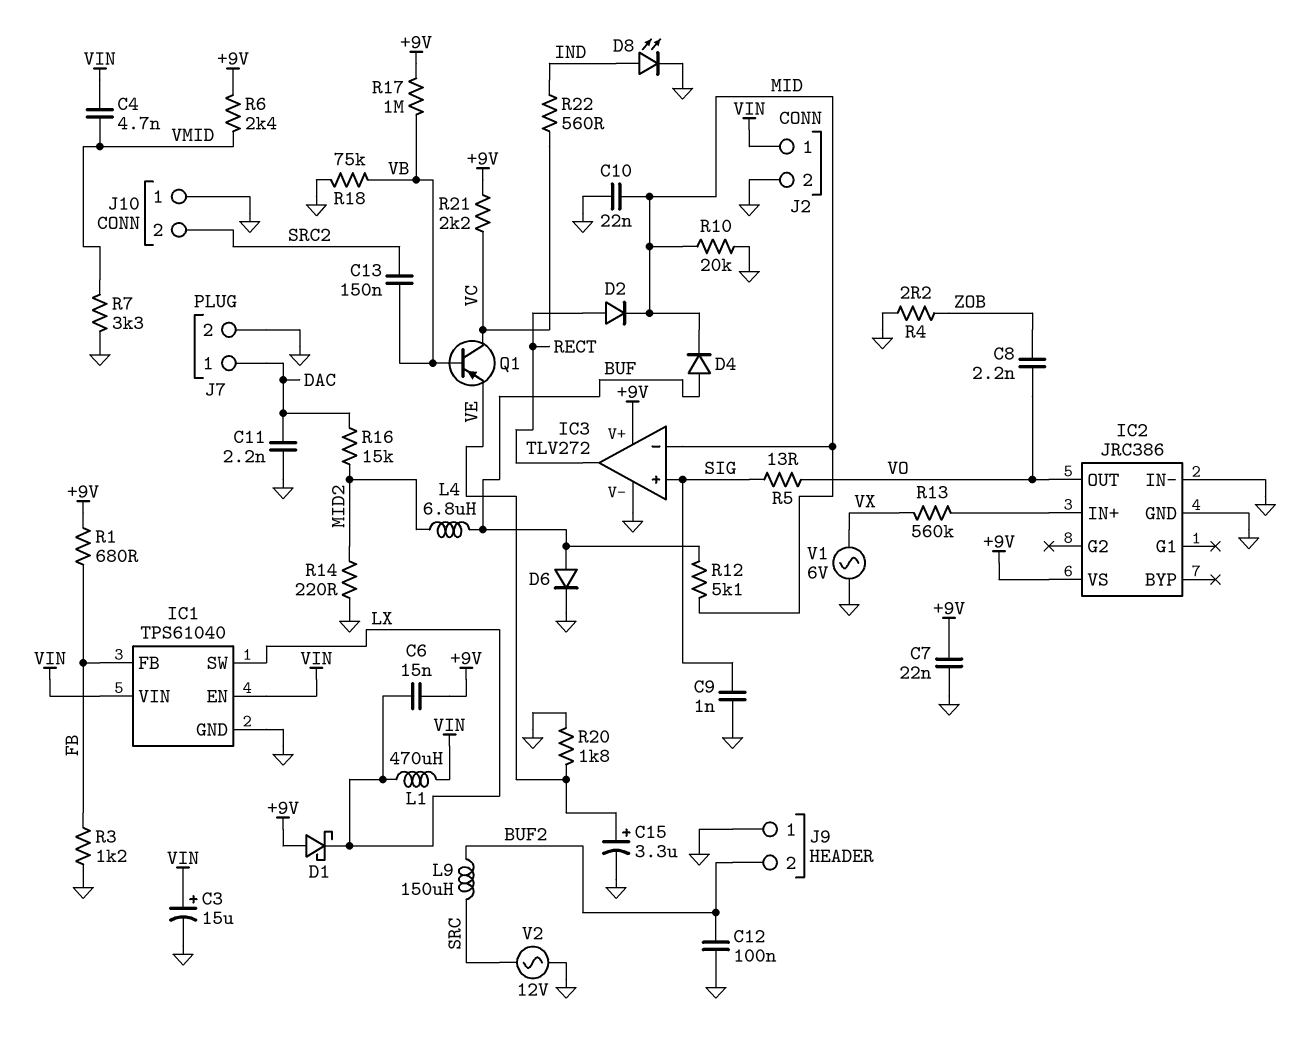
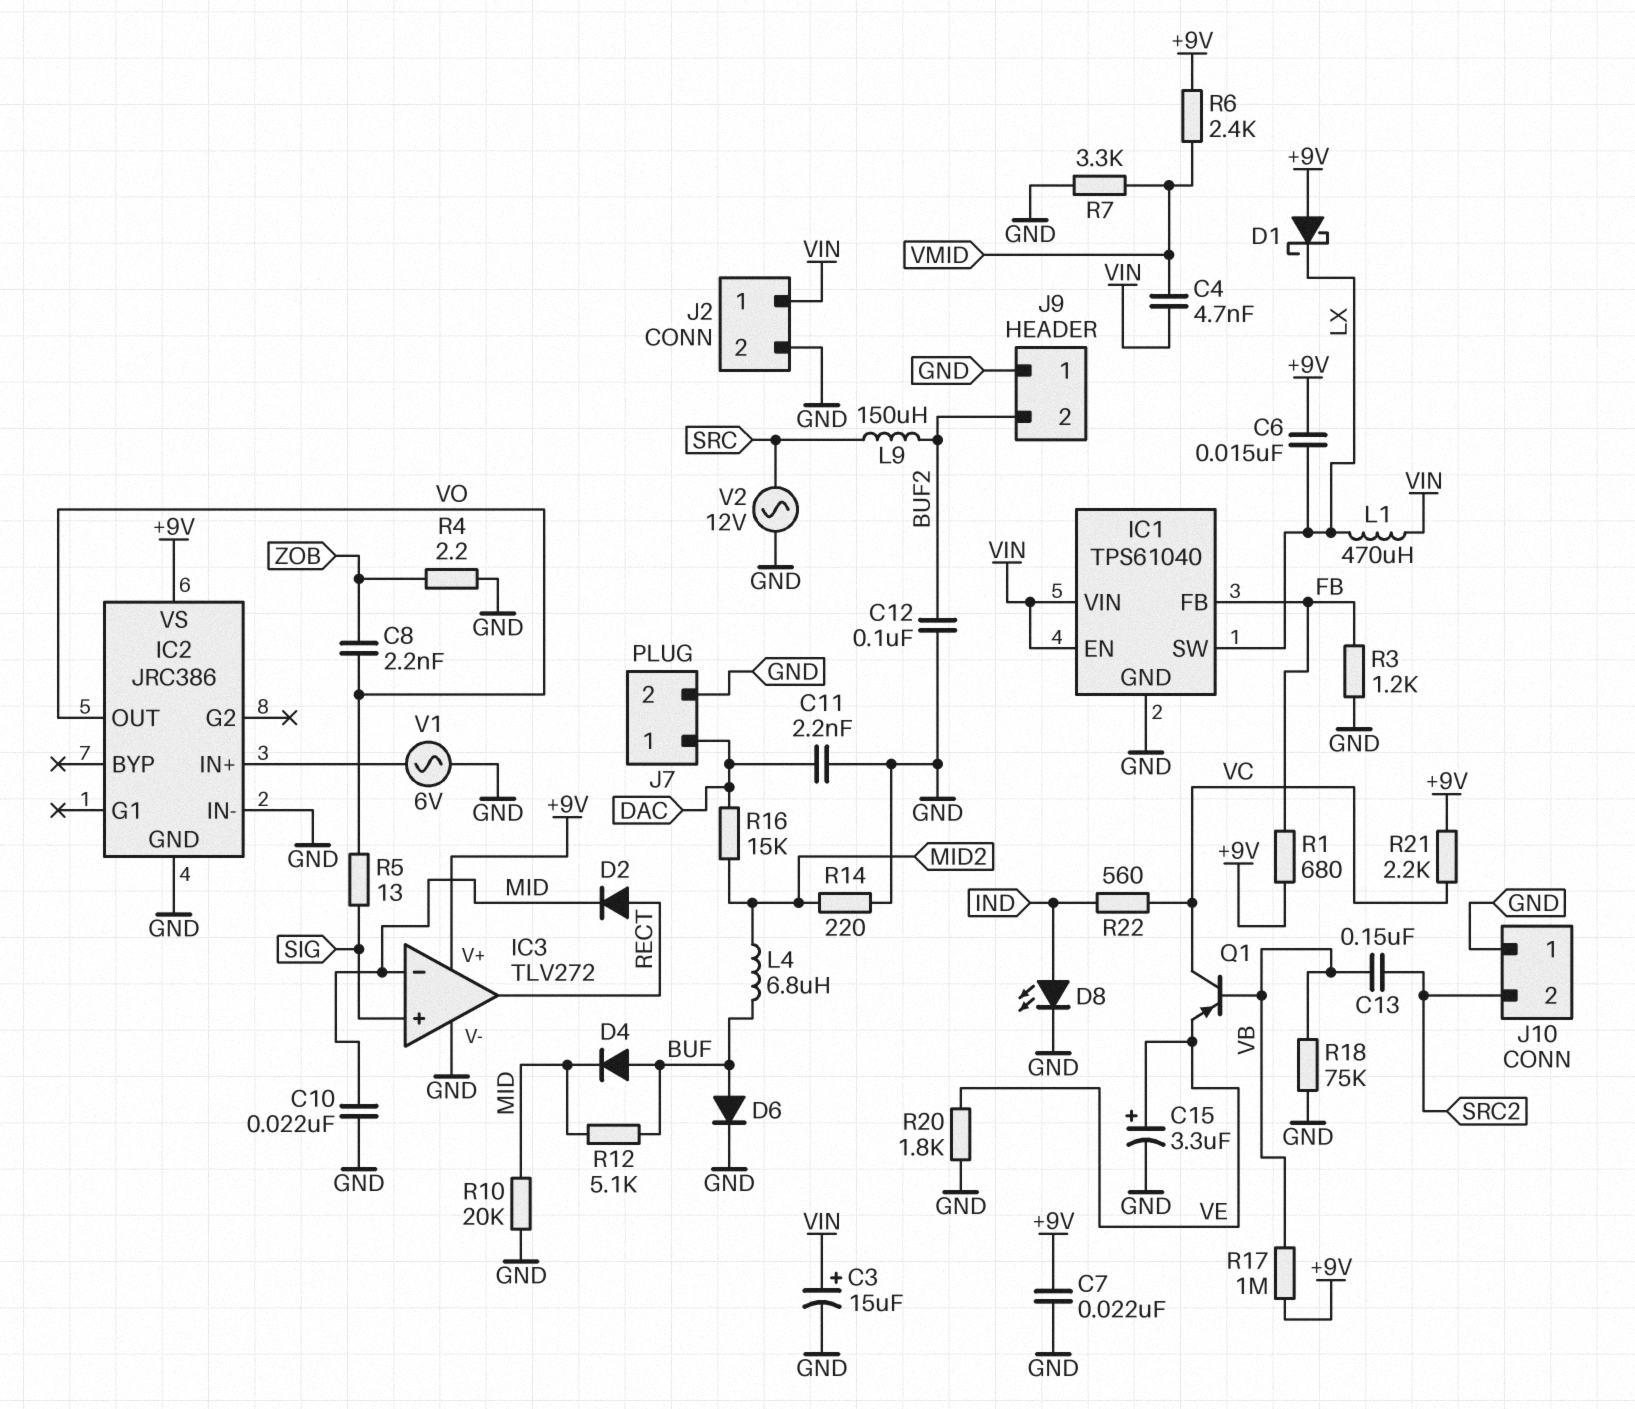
C9: 1nF (GND, SIG) -> none
R13: 560k (IC2/IN+, VX) -> none
V1: AC 6V (GND, VX) -> AC 6V (GND, IC2/IN+)

